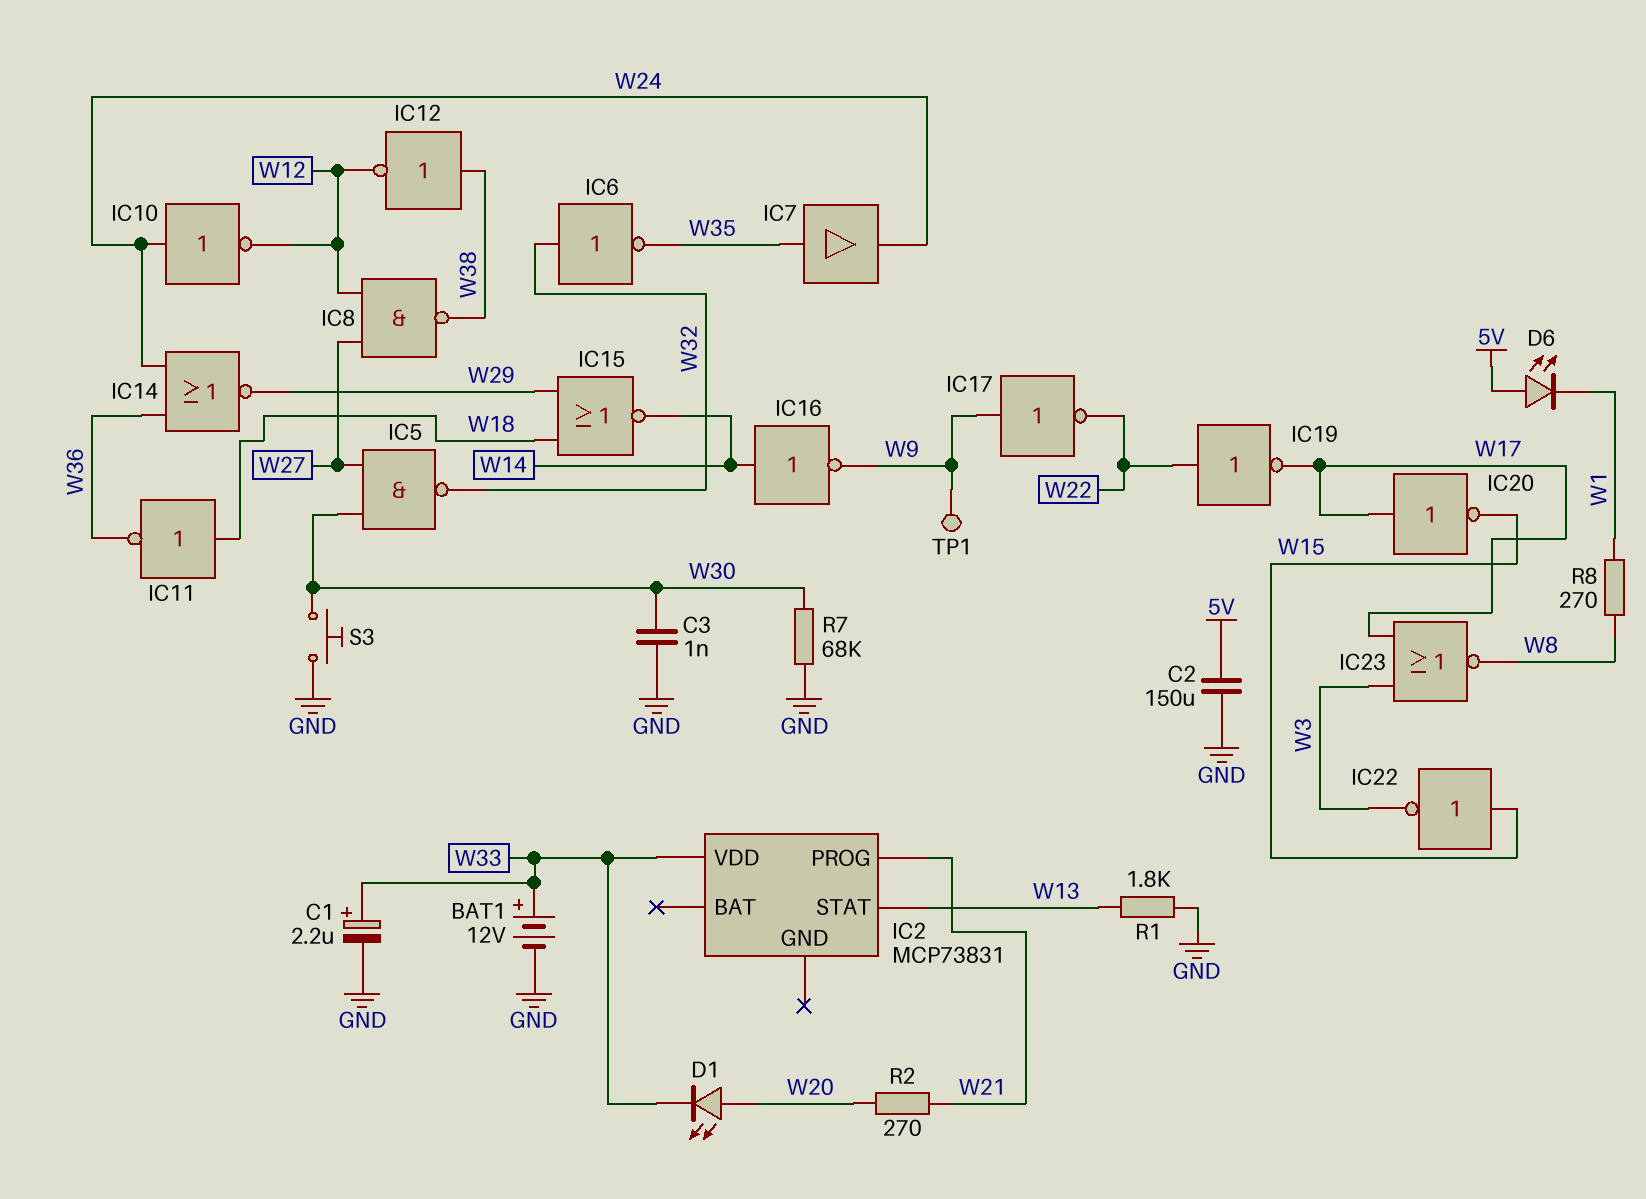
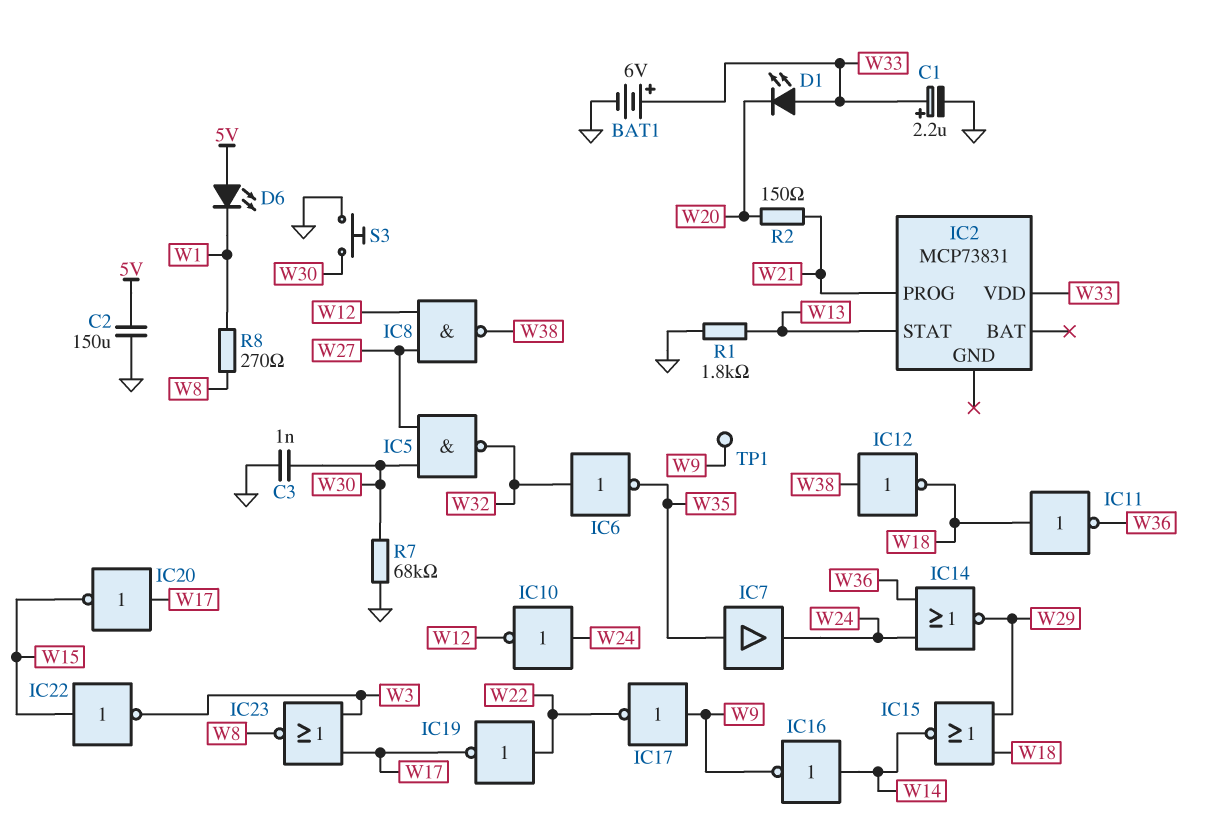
BAT1: 12V (plus W33, minus GND) -> 6V (plus W33, minus GND)
D1: LED (A W20, K W33) -> LED (A W33, K W20)
IC12: NOT (in W38, out W12) -> NOT (in W38, out W18)
R2: 270 (W20, W21) -> 150 (W20, W21)

